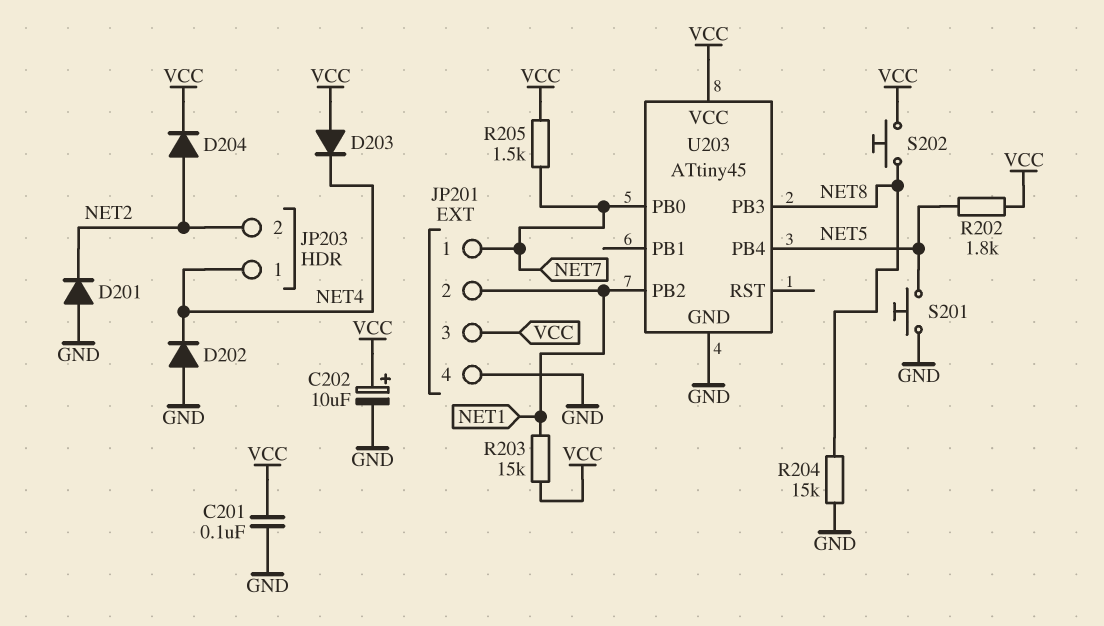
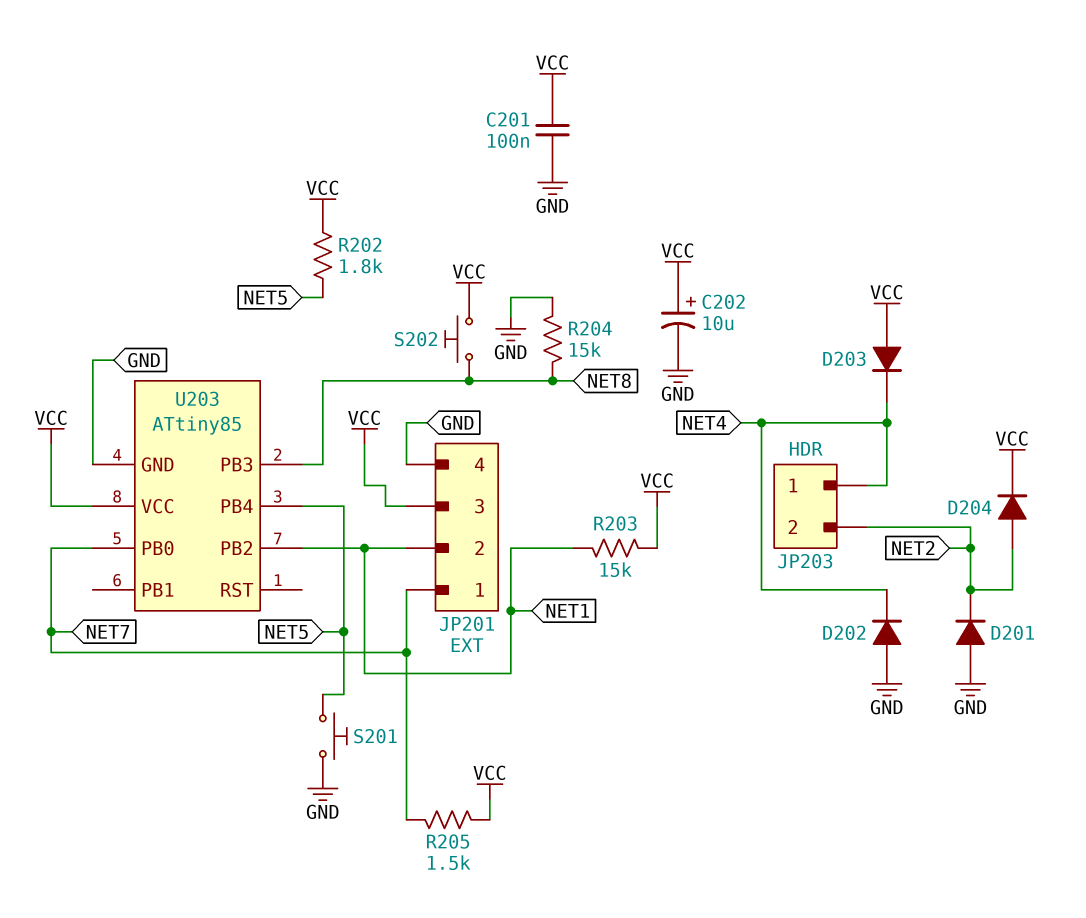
U203: ATtiny45 -> ATtiny85

